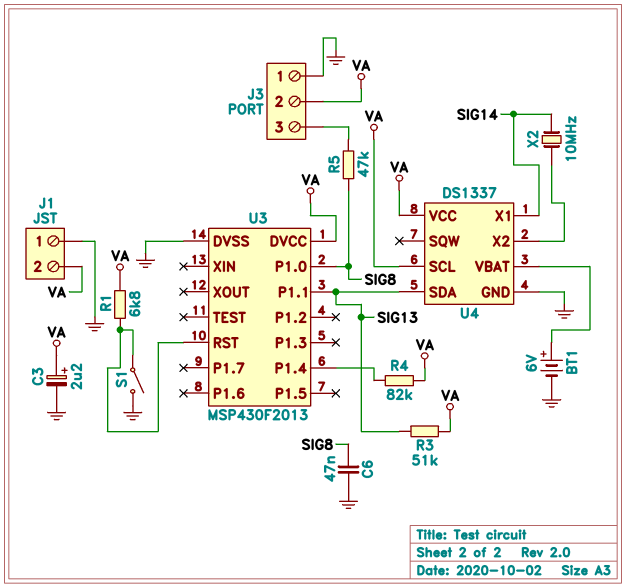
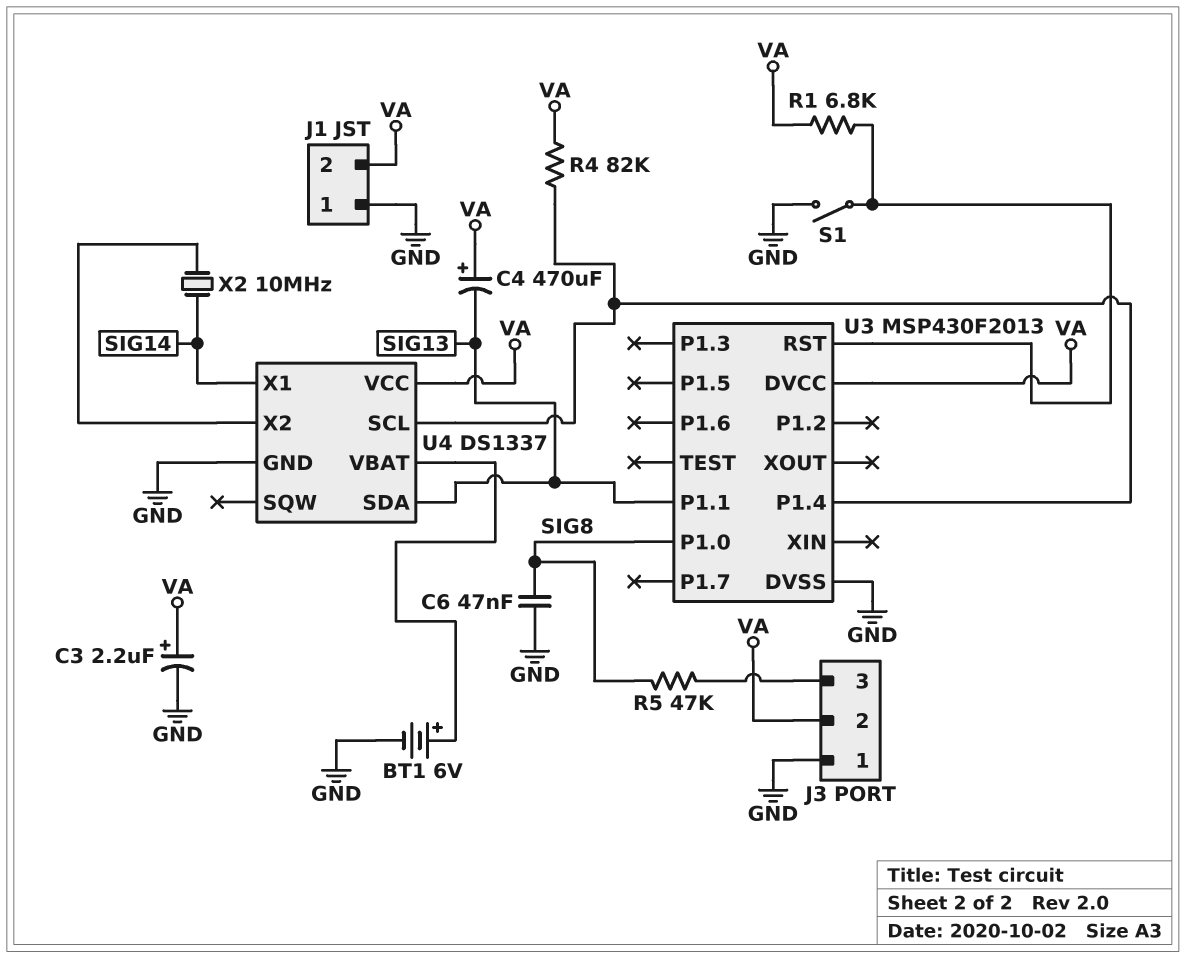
C4: none -> 470uF (plus VA, minus SIG13)
R3: 51k (SIG13, VA) -> none
U4 pin SCL: VA -> U3/P1.4

